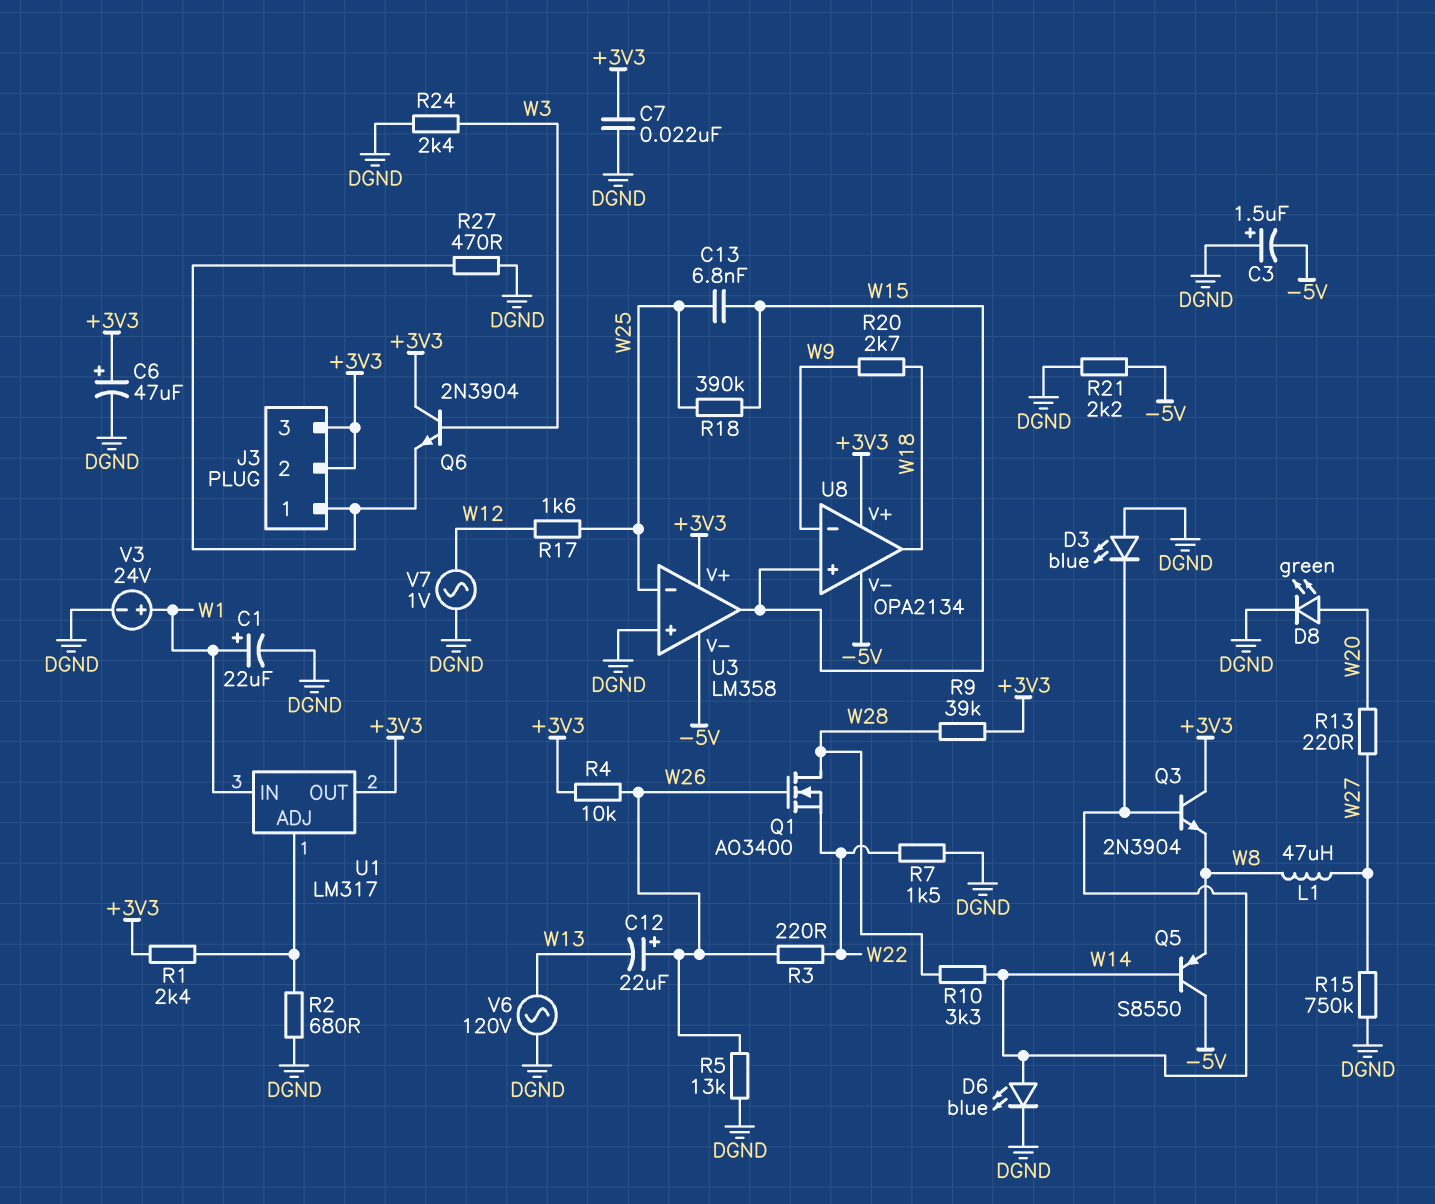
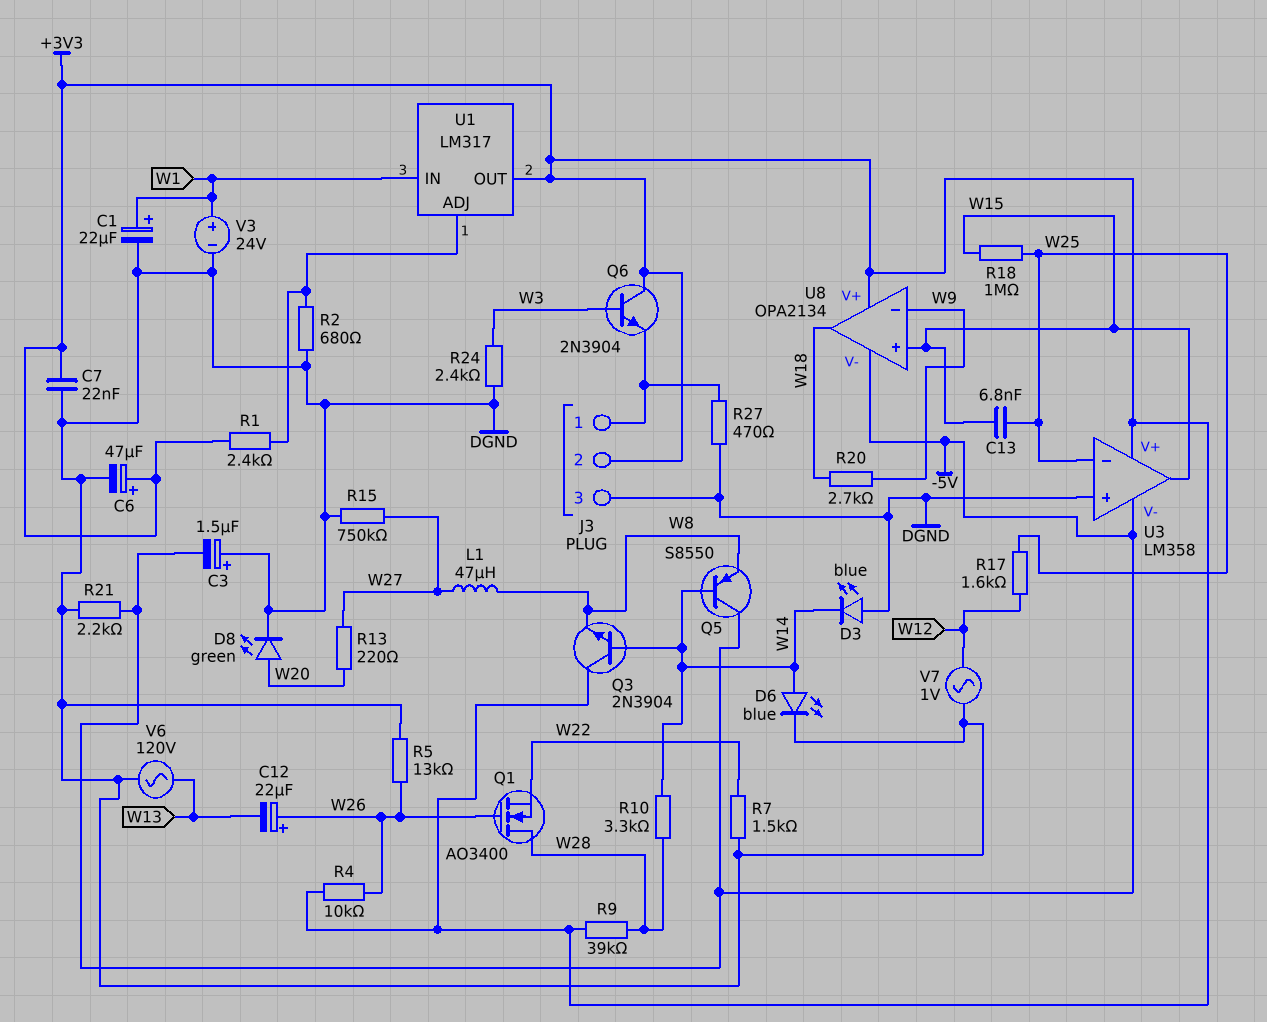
J3 pin 3: +3V3 -> DGND
R3: 220 (W22, W26) -> none
R18: 390k (W15, W25) -> 1M (W15, W25)

